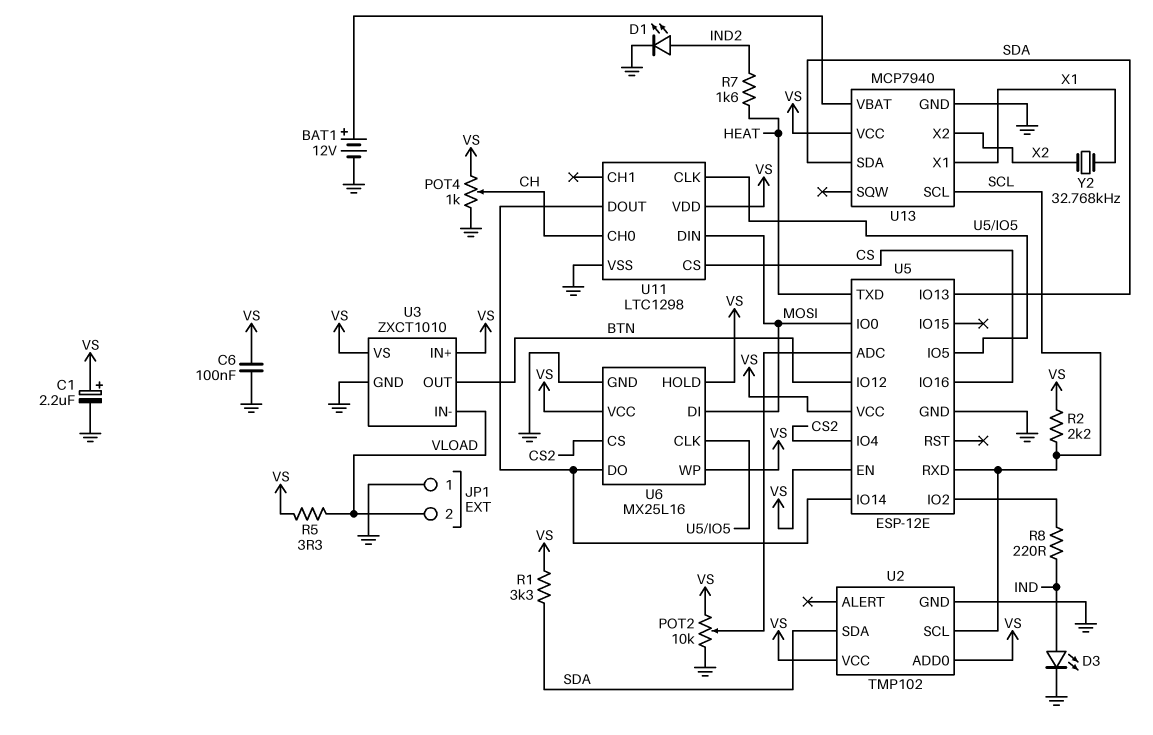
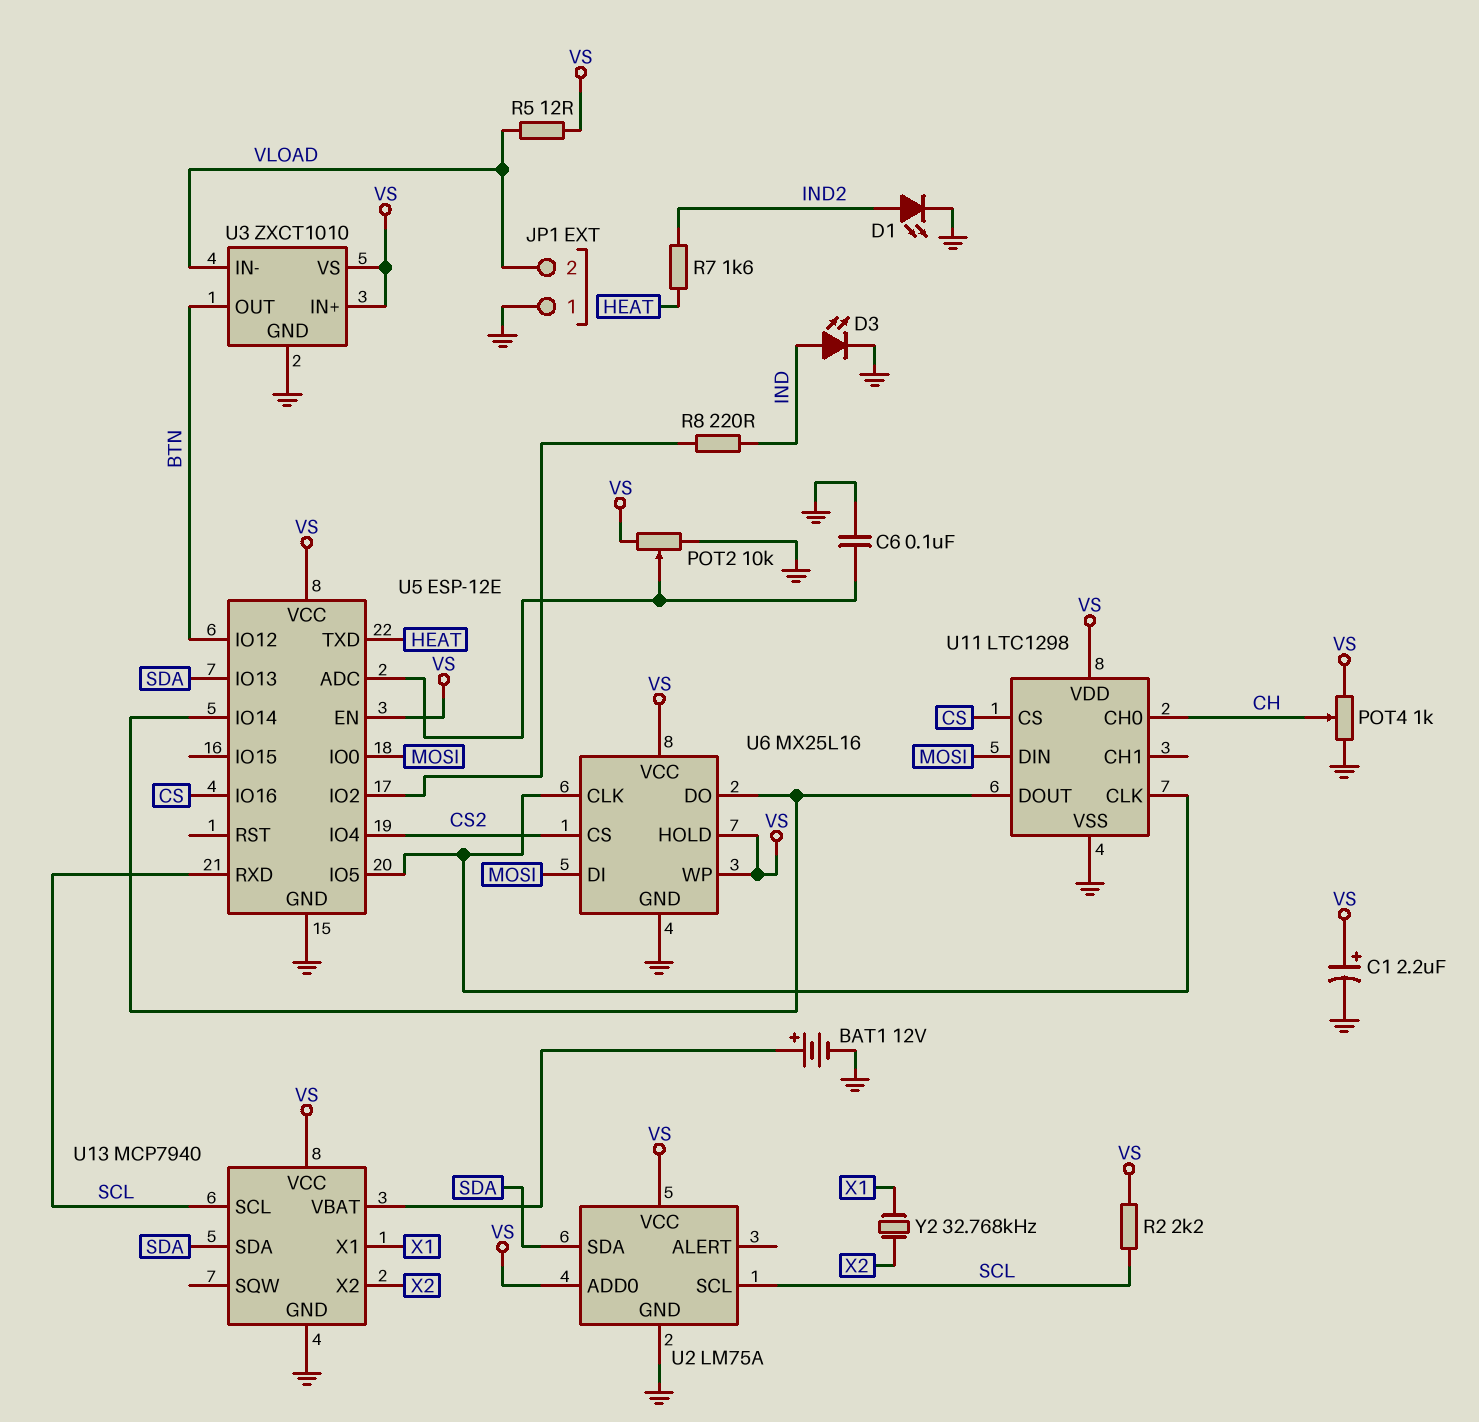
C6: 100nF (GND, VS) -> 100nF (GND, U5/ADC)
R1: 3.3k (SDA, VS) -> none
R5: 3.3 (VLOAD, VS) -> 12 (VLOAD, VS)
U2: TMP102 -> LM75A

